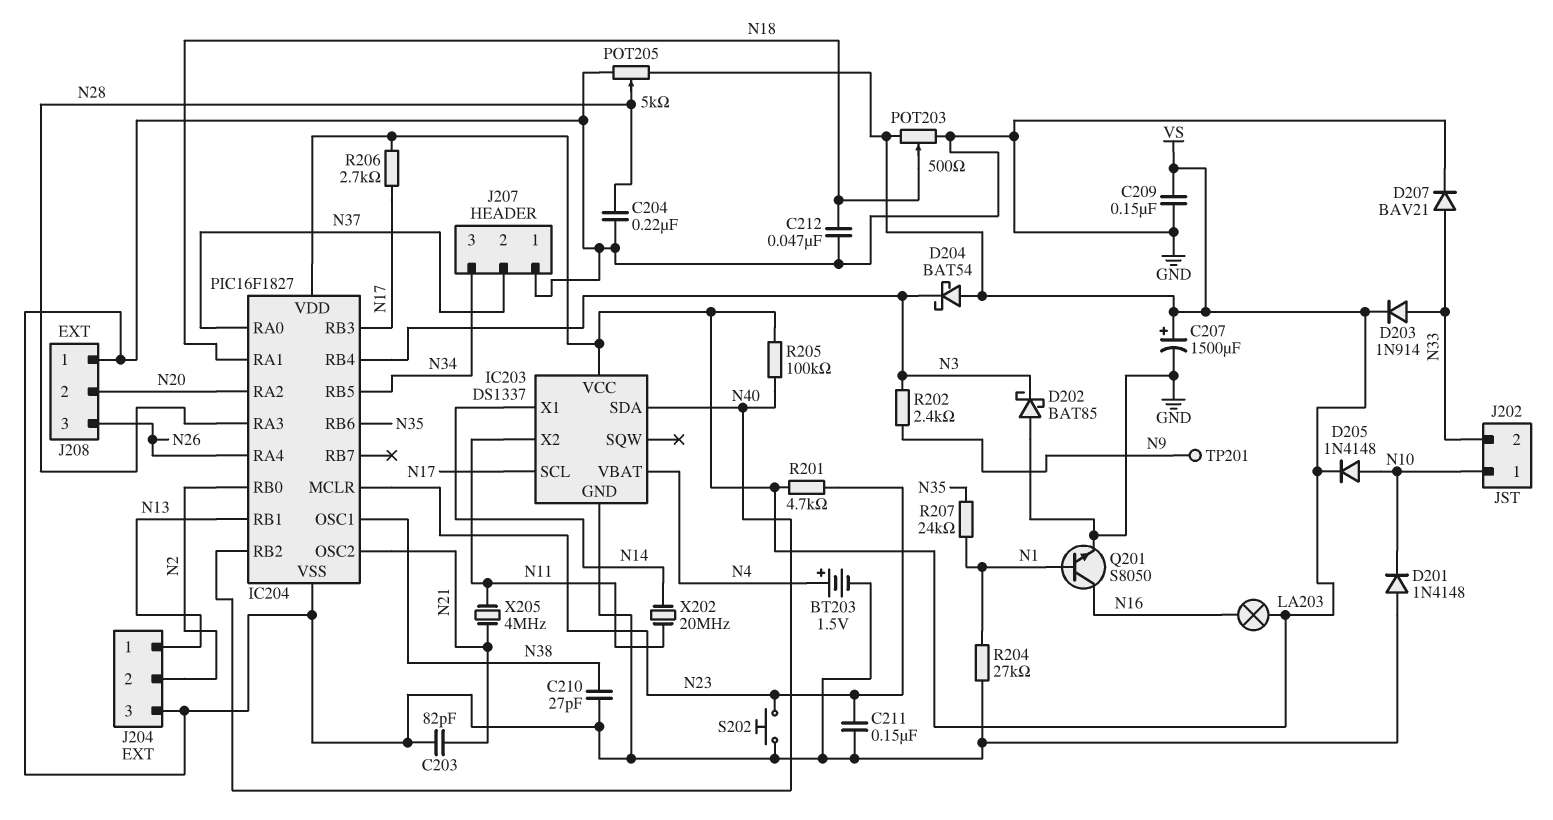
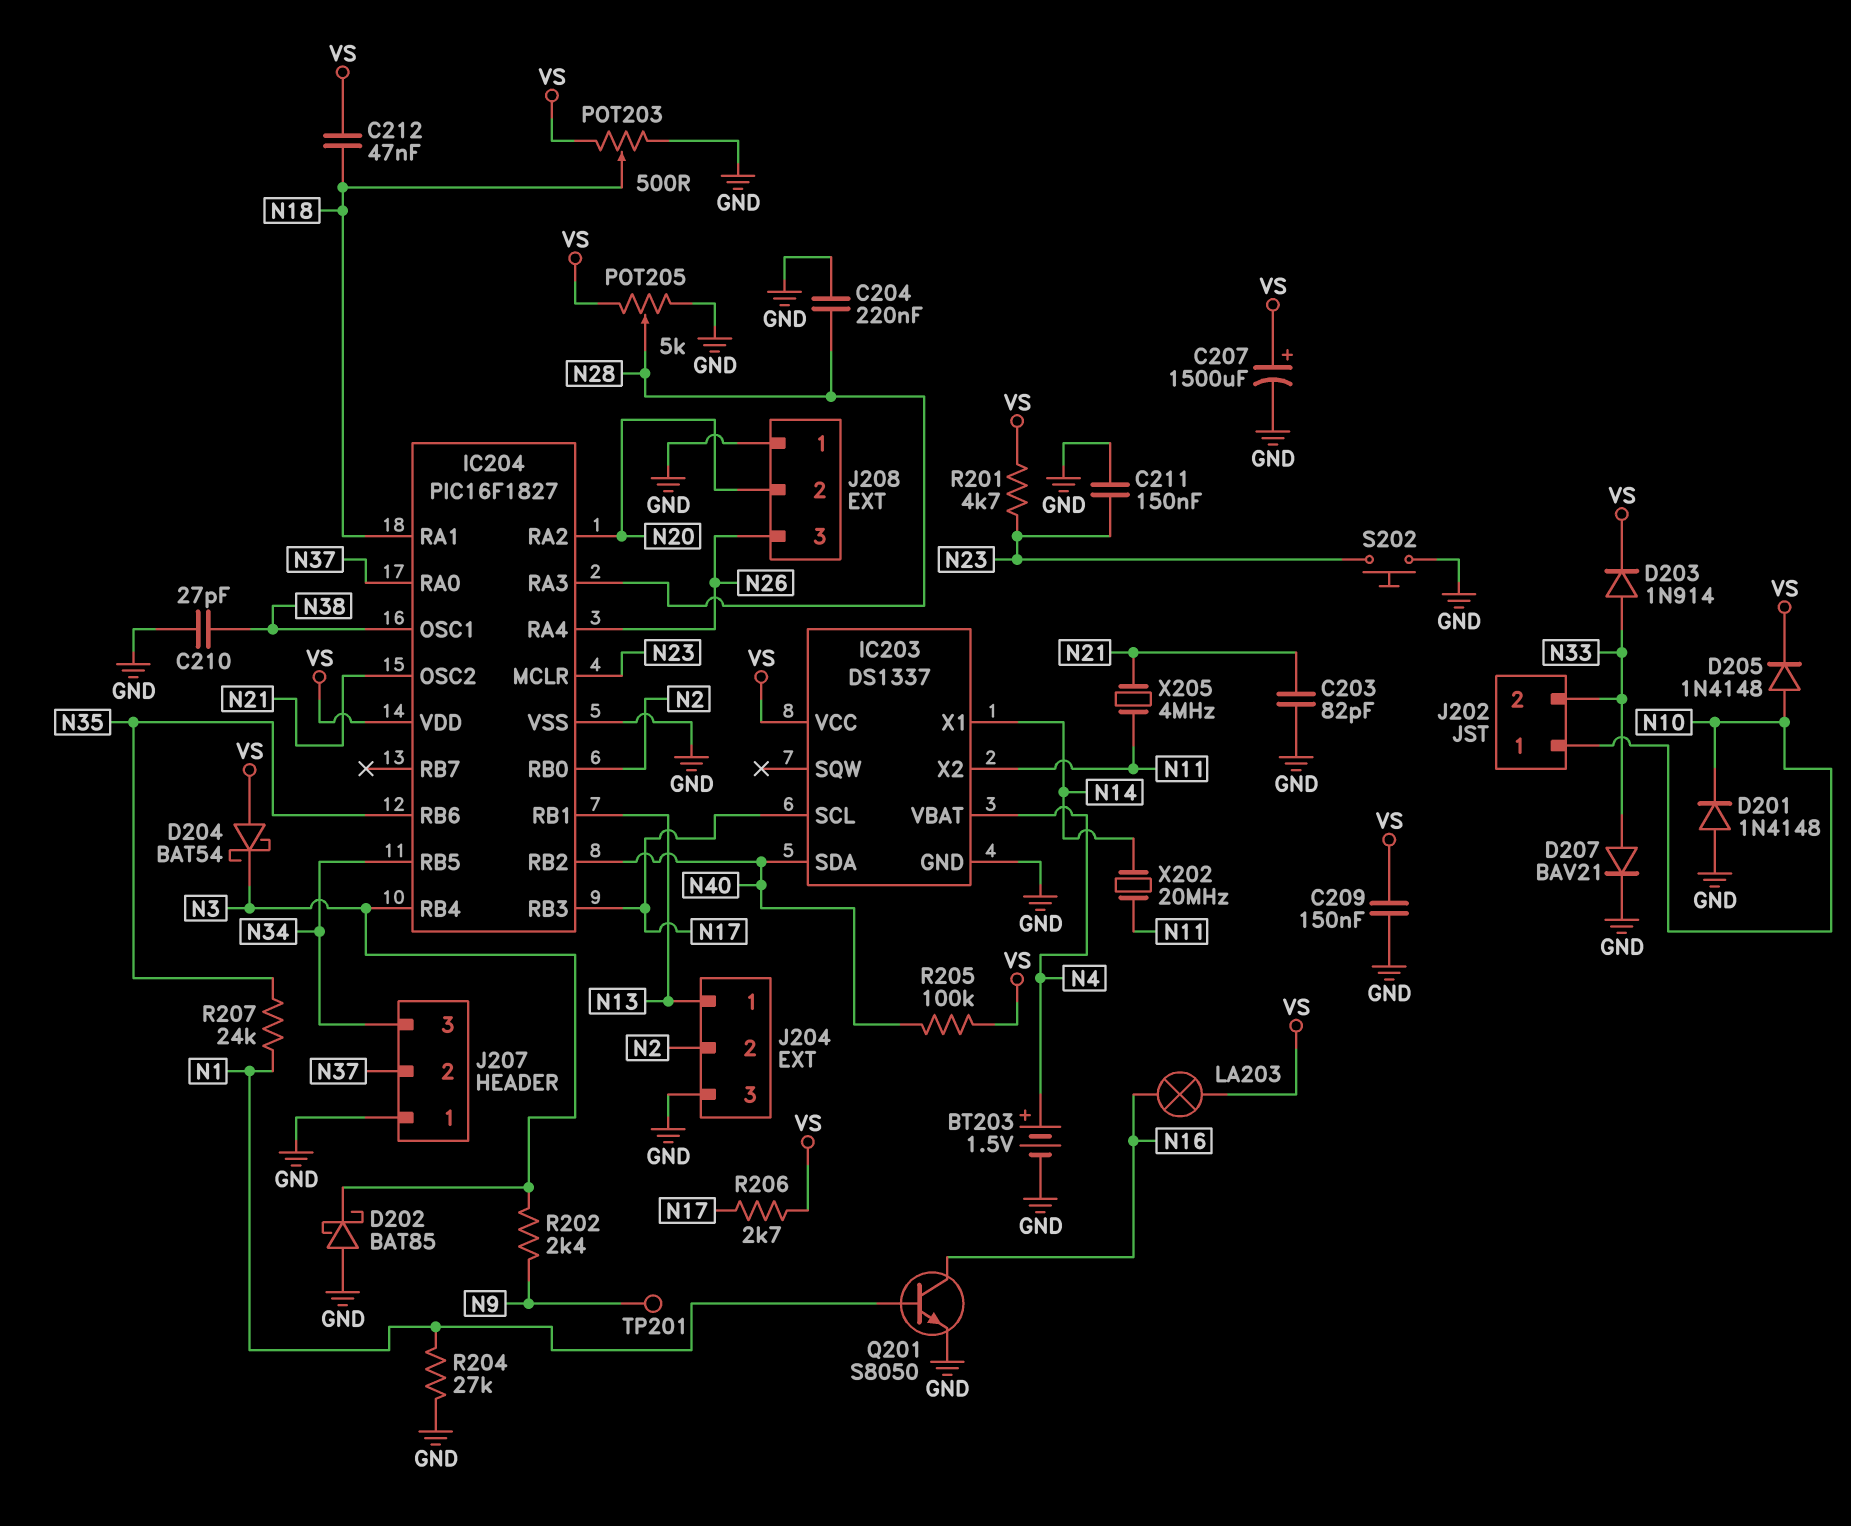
C212: 47nF (GND, N18) -> 47nF (N18, VS)

